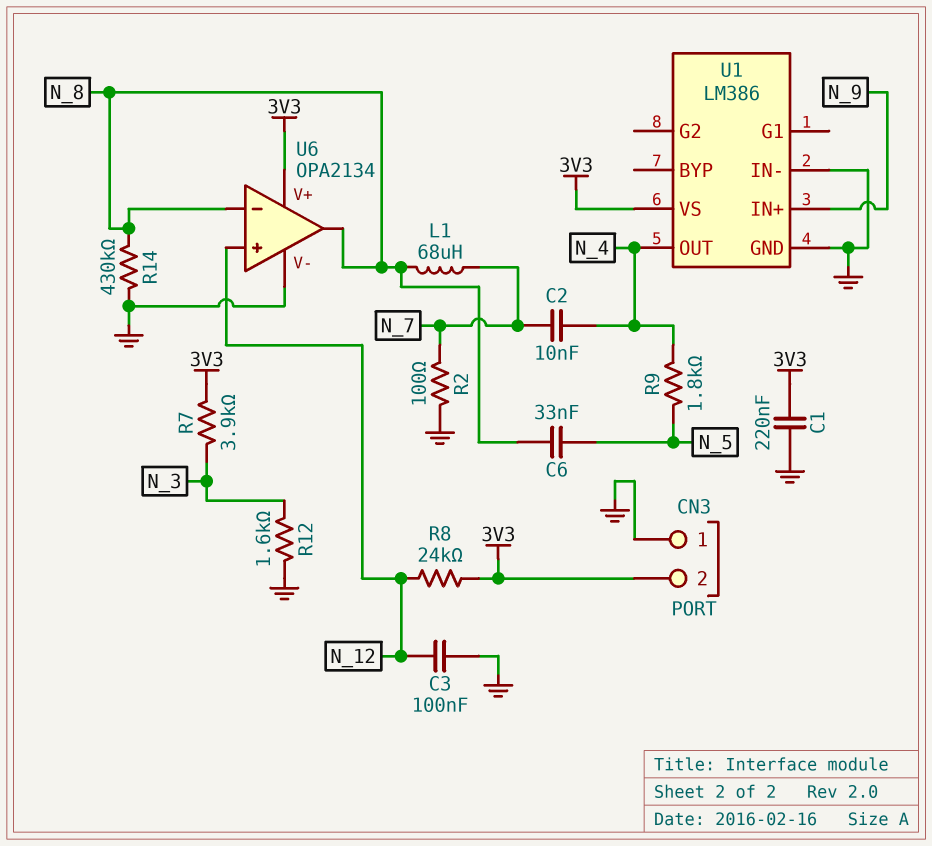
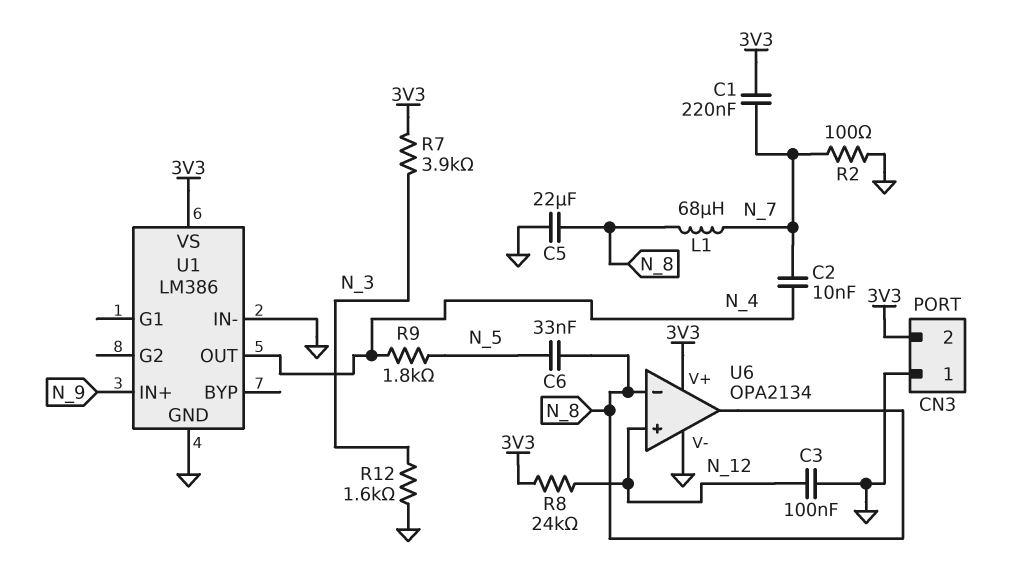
C1: 220nF (3V3, GND) -> 220nF (3V3, N_7)
C5: none -> 22uF (GND, N_8)
R14: 430k (GND, N_8) -> none

